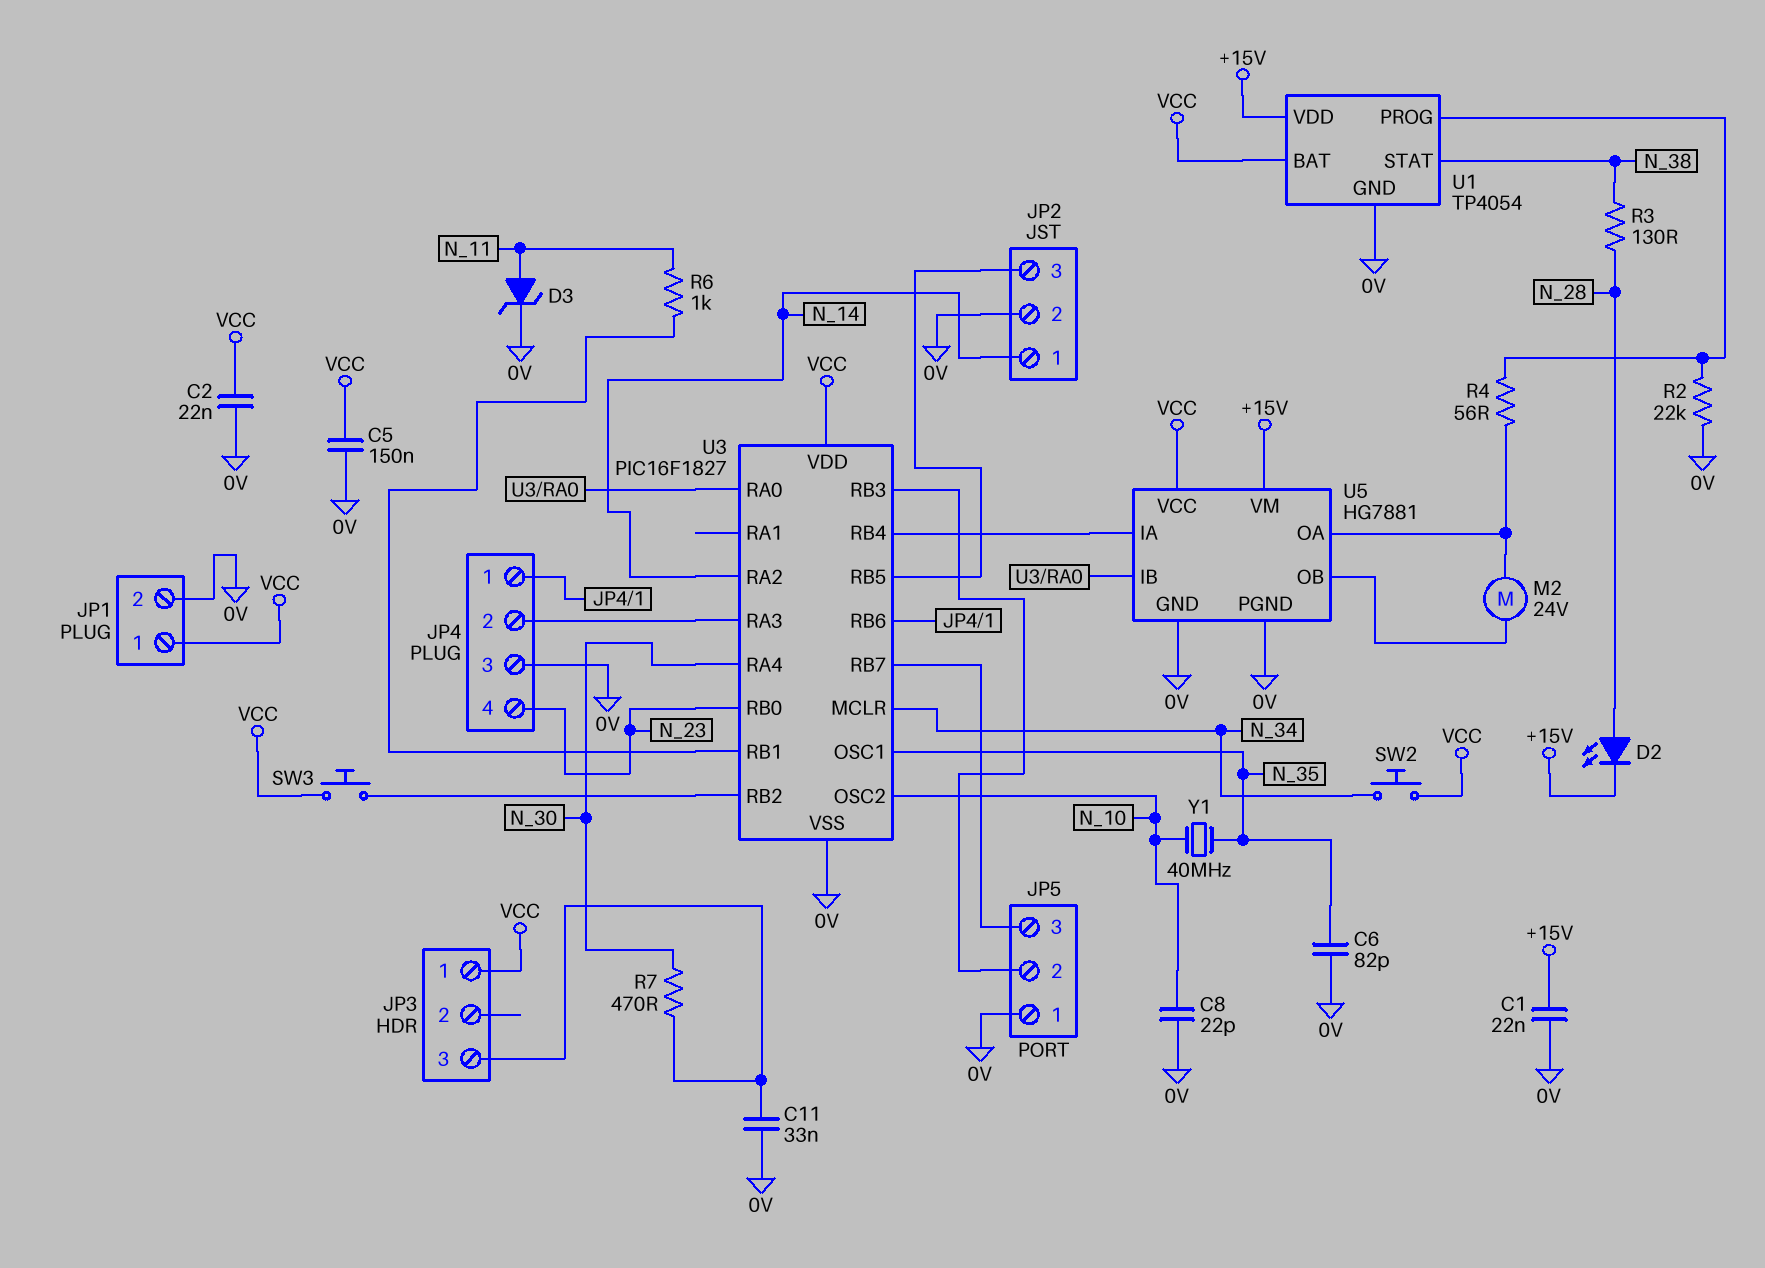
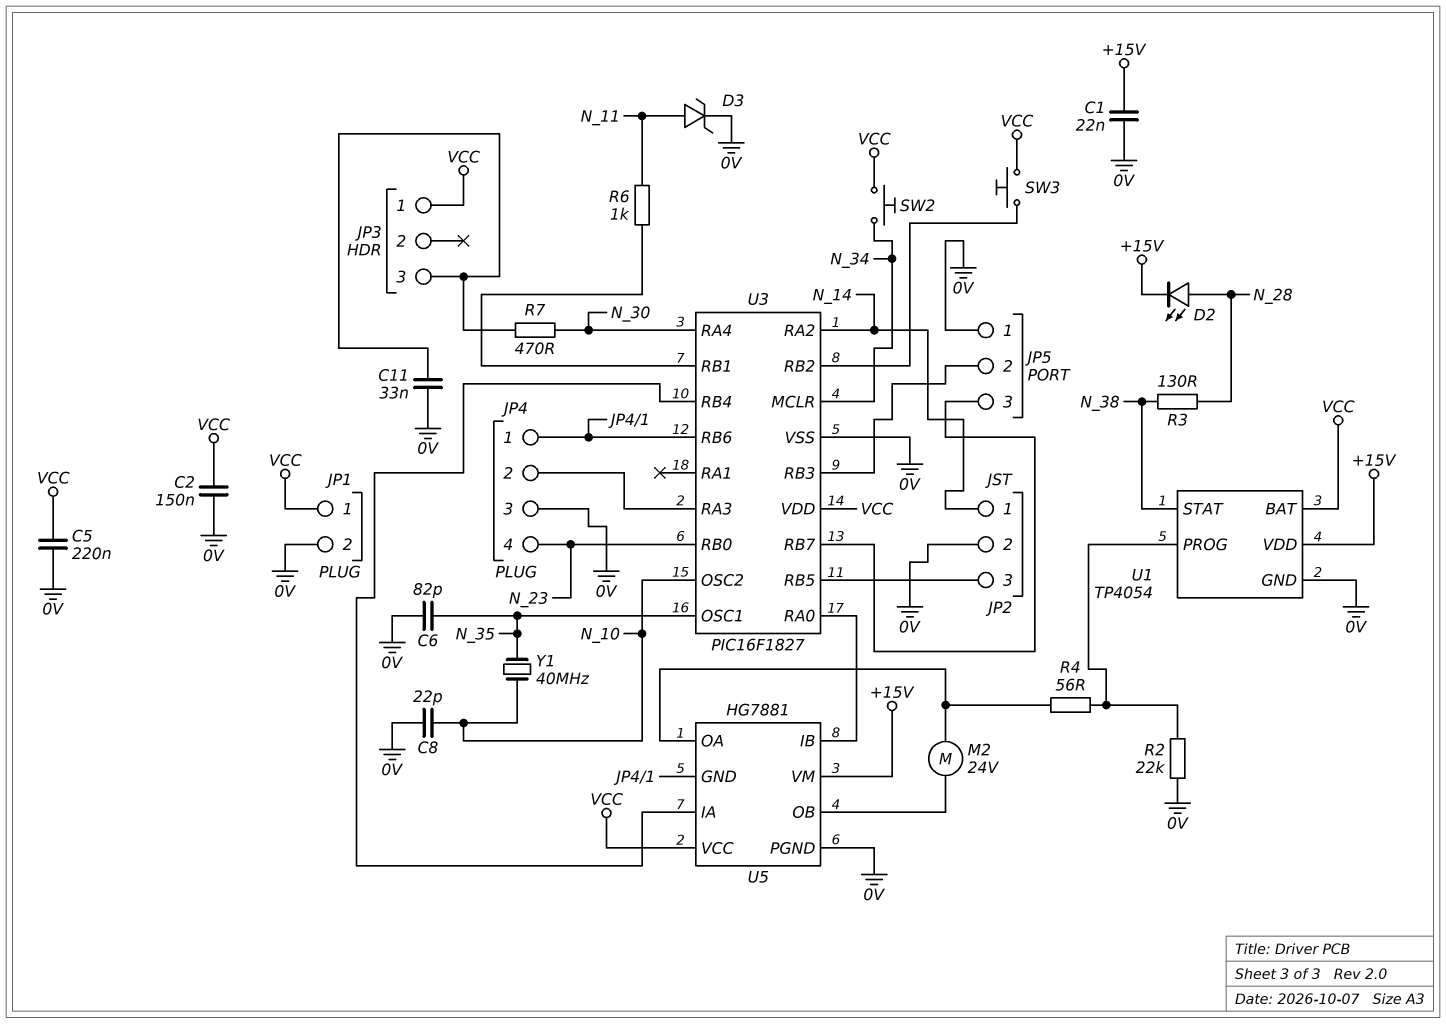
C2: 22nF (0V, VCC) -> 150nF (0V, VCC)
C5: 150nF (0V, VCC) -> 220nF (0V, VCC)
U5 pin GND: 0V -> JP4/1

